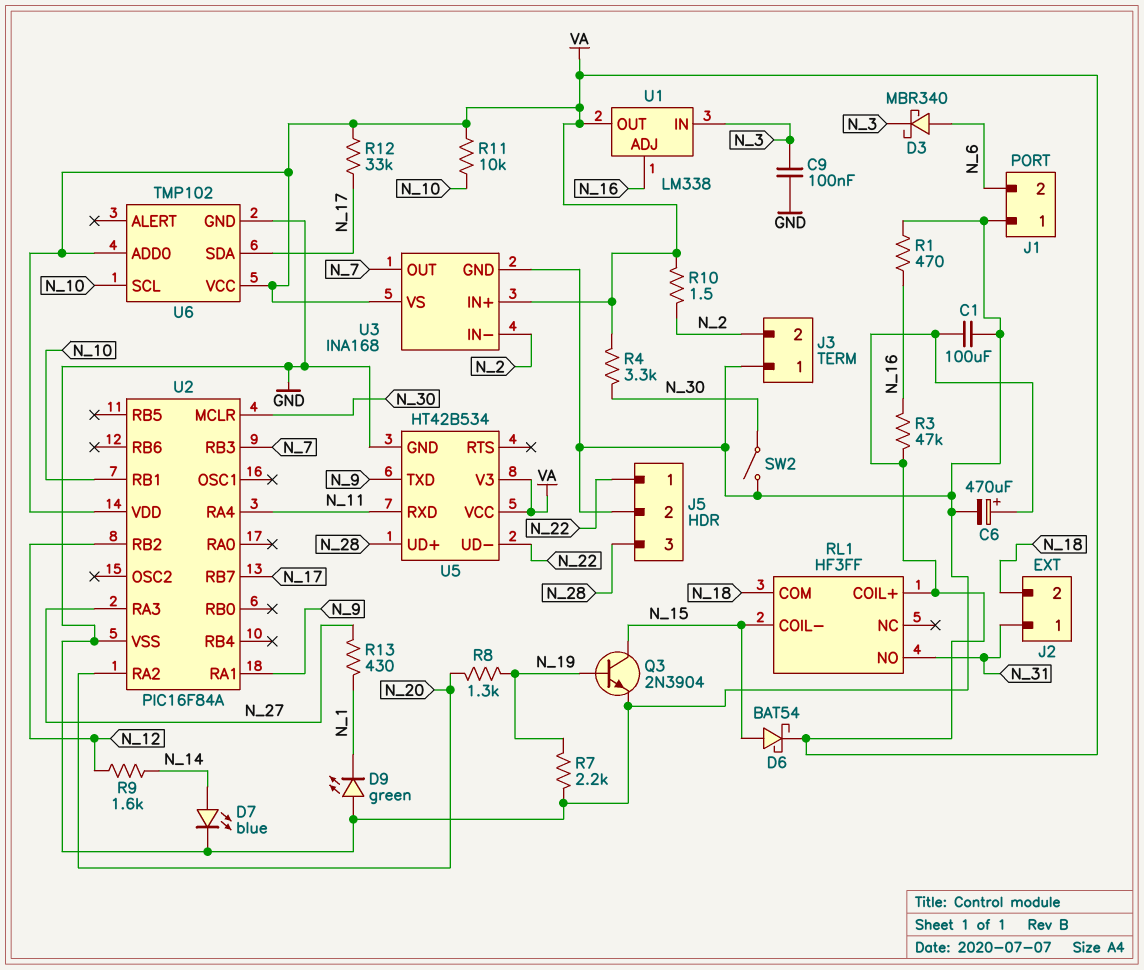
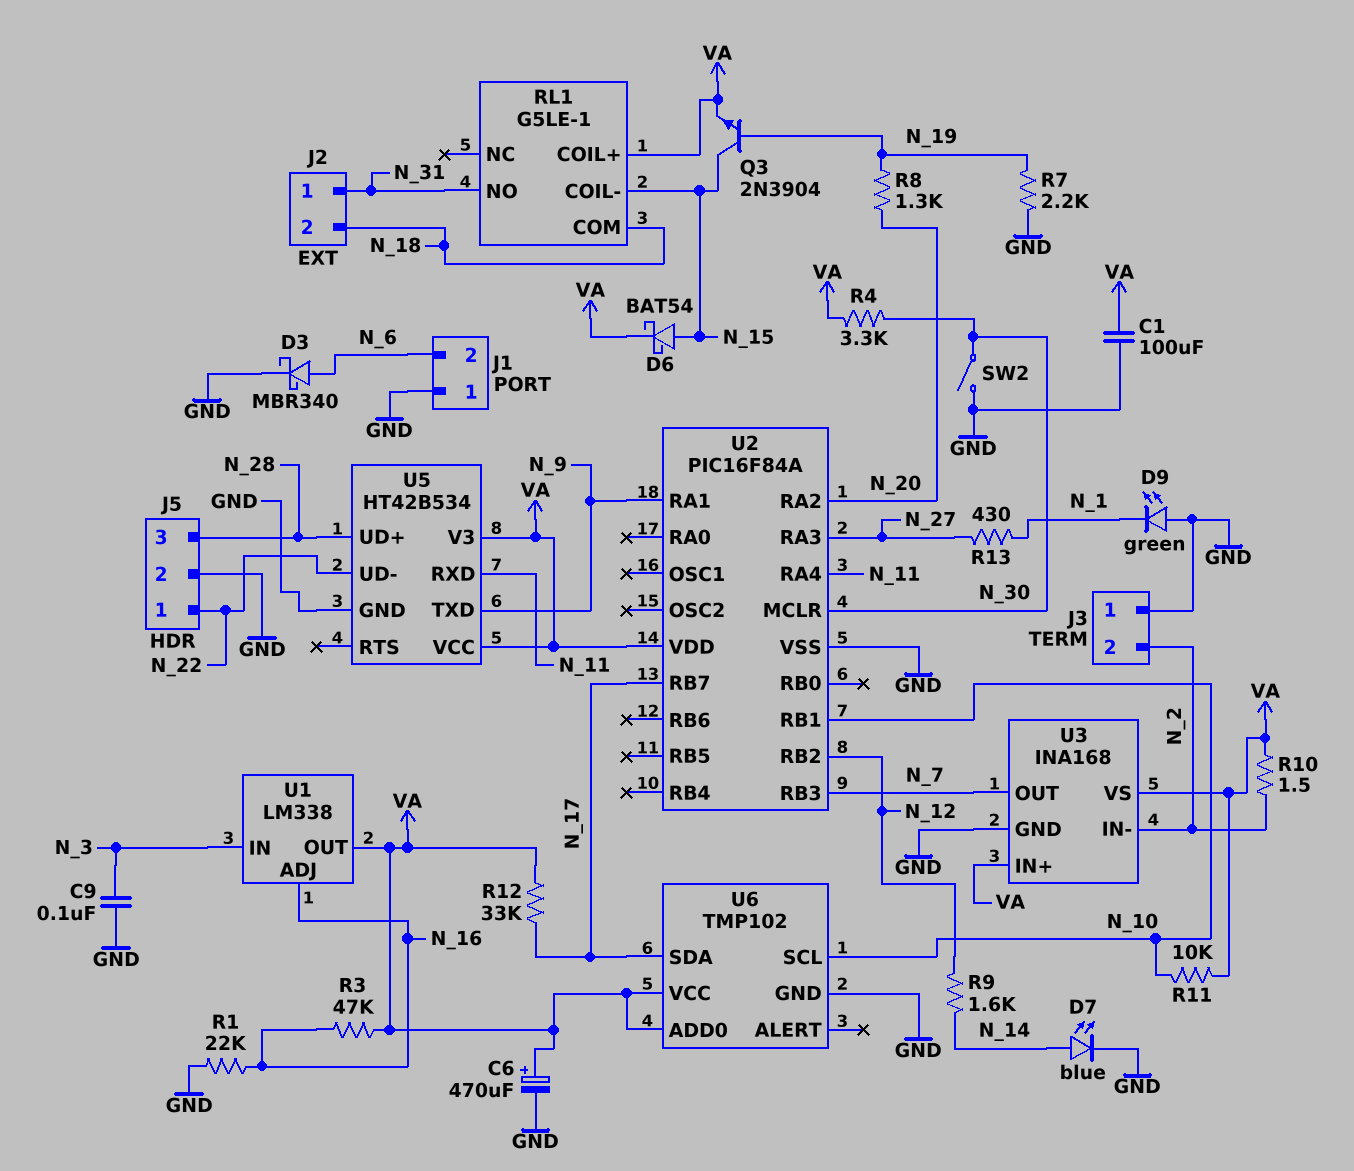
D3: schottky MBR340 (A N_6, K N_3) -> schottky MBR340 (A N_6, K GND)
Q3: NPN 2N3904 (B N_19, C N_15, E GND) -> NPN 2N3904 (B N_19, C N_15, E VA)
R1: 470 (GND, N_16) -> 22k (GND, N_16)
RL1: HF3FF -> G5LE-1

